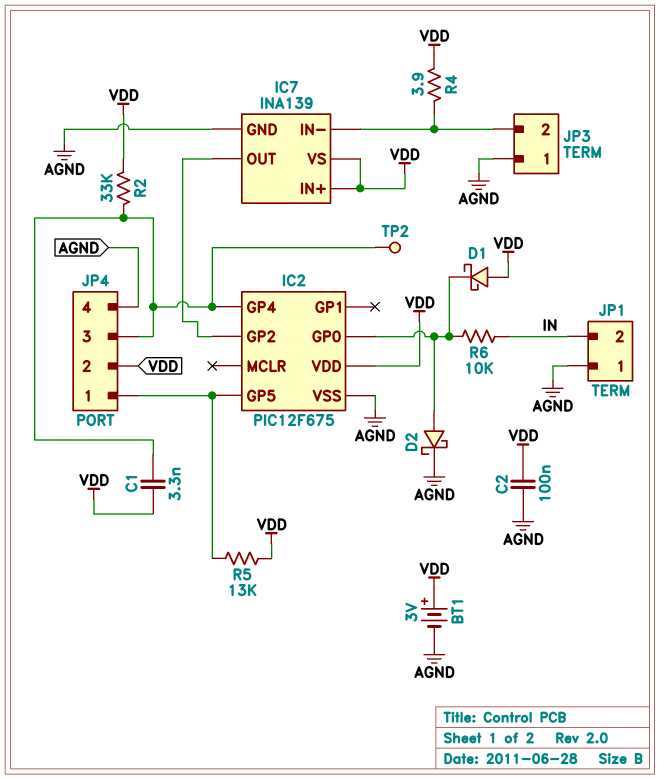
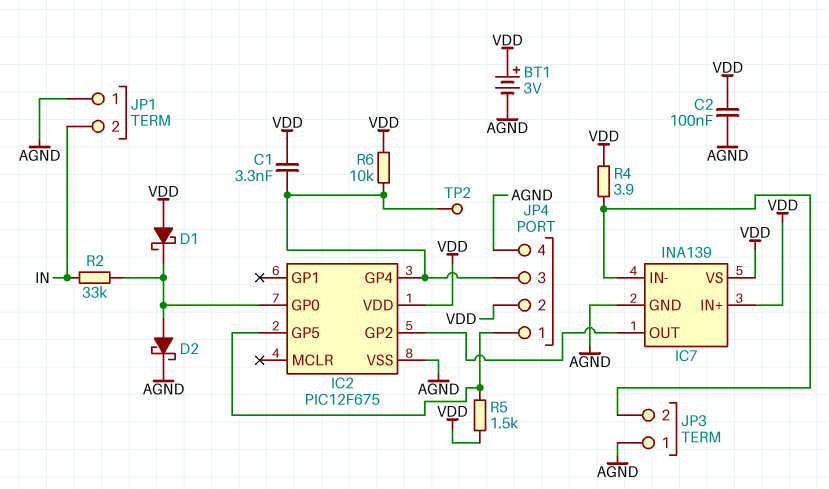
R2: 33k (IC2/GP4, VDD) -> 33k (IC2/GP0, IN)
R5: 13k (IC2/GP5, VDD) -> 1.5k (IC2/GP5, VDD)
R6: 10k (IC2/GP0, IN) -> 10k (IC2/GP4, VDD)

